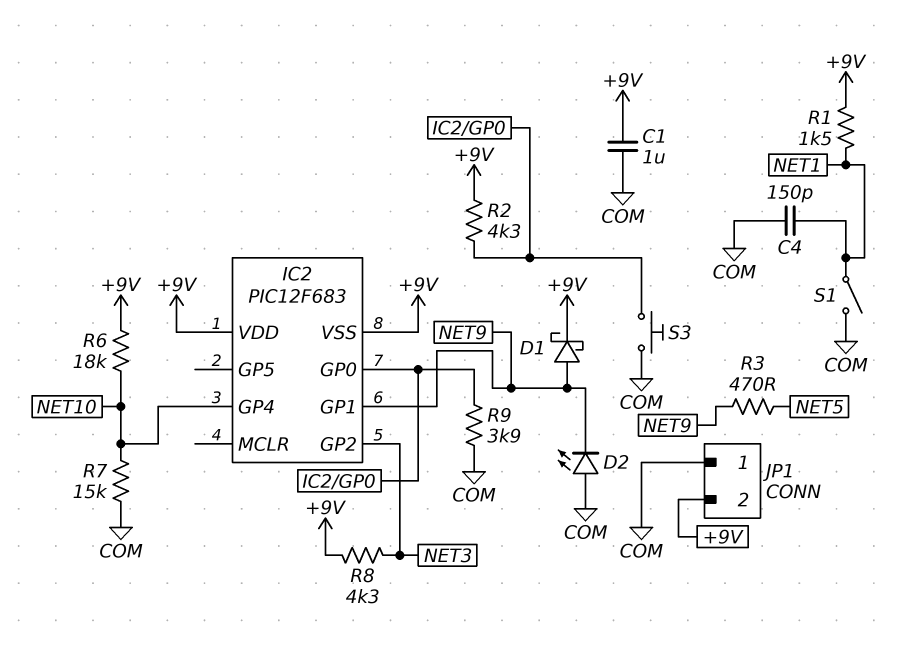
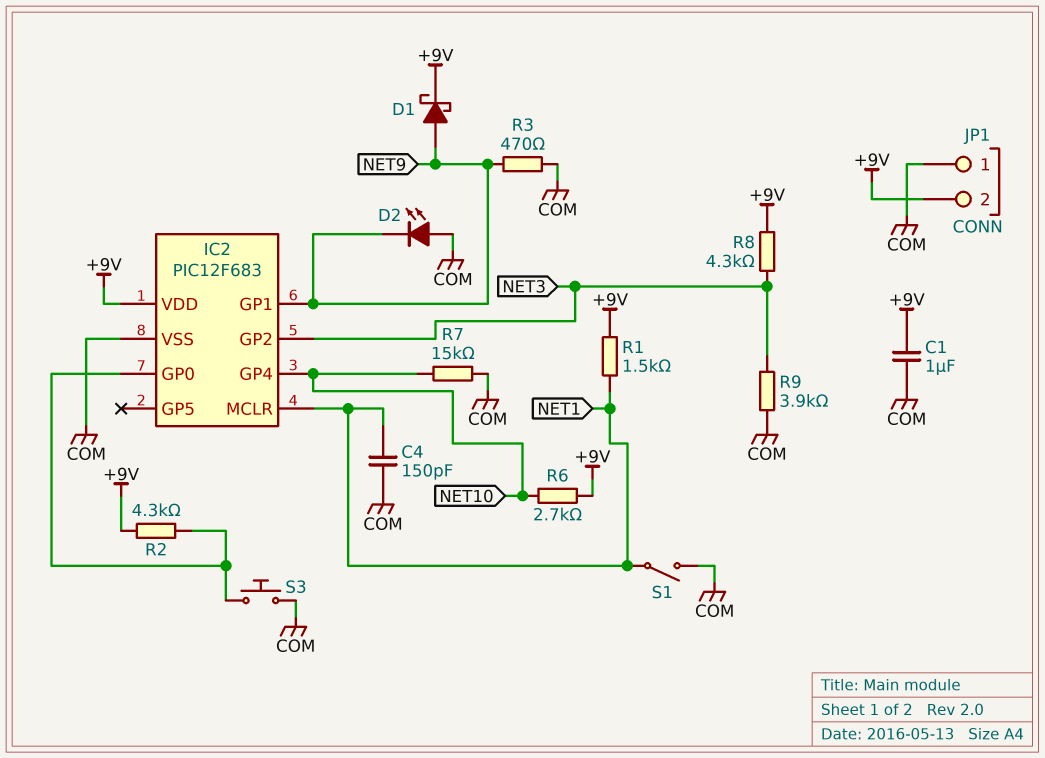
IC2 pin MCLR: none -> NET1
IC2 pin VSS: +9V -> COM
R3: 470 (NET5, NET9) -> 470 (COM, NET9)
R6: 18k (+9V, NET10) -> 2.7k (+9V, NET10)
R9: 3.9k (COM, IC2/GP0) -> 3.9k (COM, NET3)

